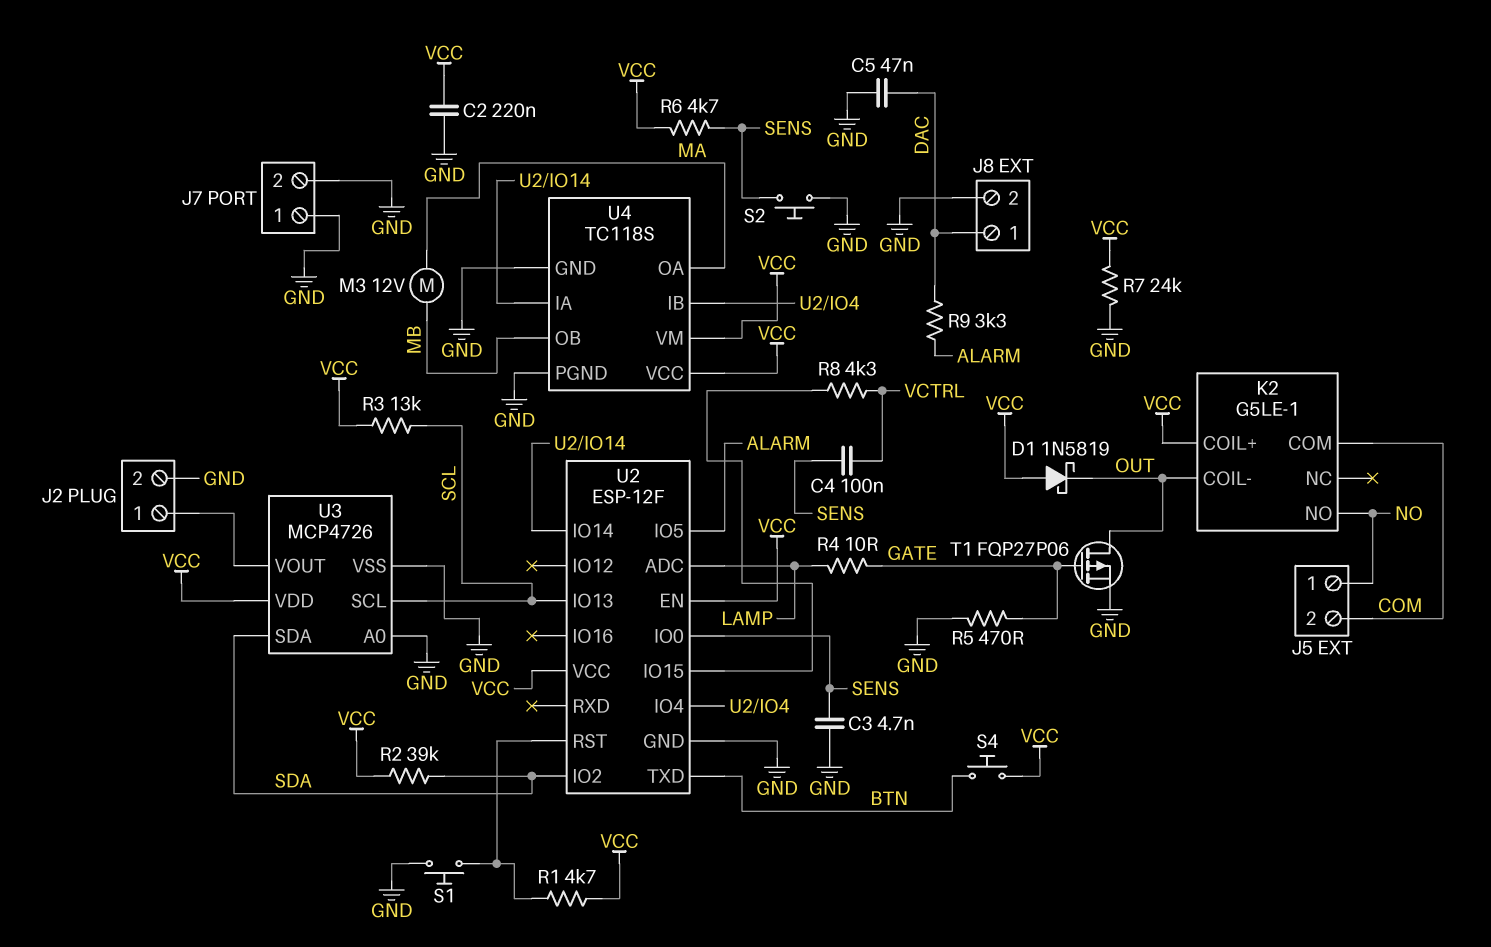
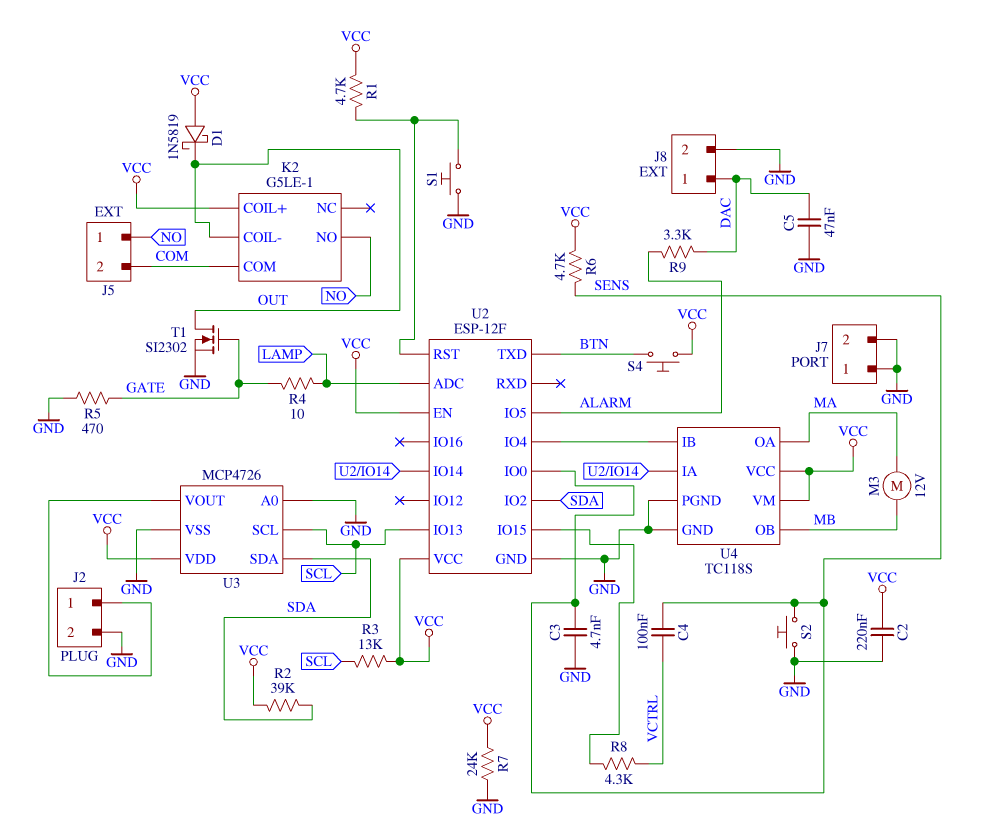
T1: PMOS FQP27P06 (G GATE, D OUT, S GND) -> NMOS SI2302 (G GATE, D OUT, S GND)

